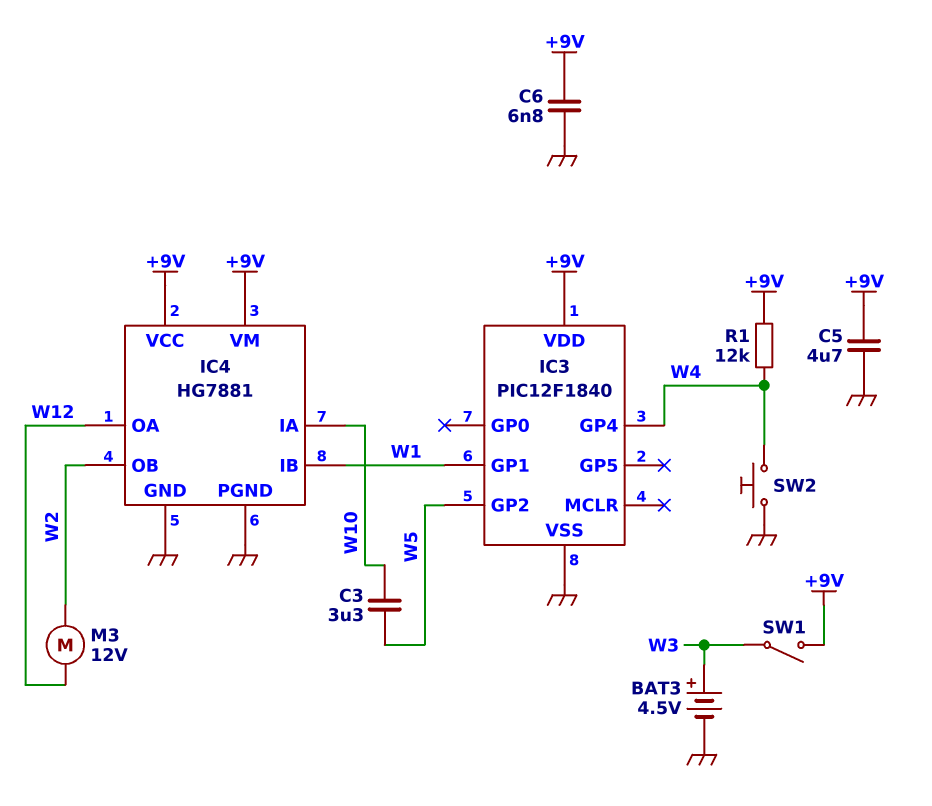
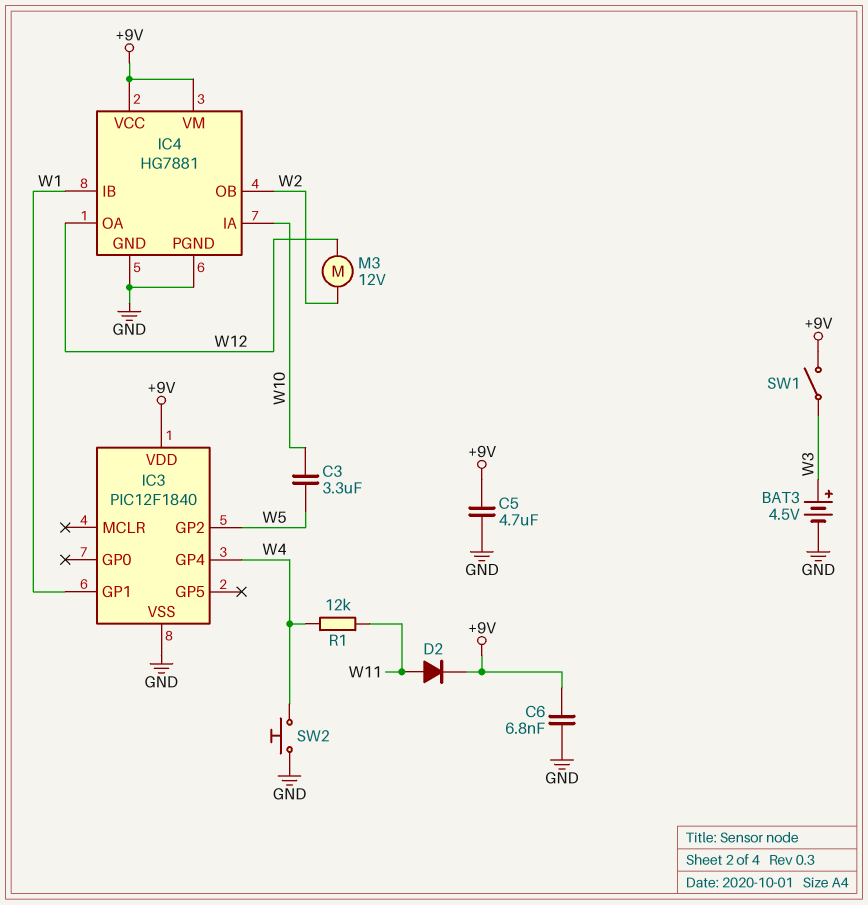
D2: none -> diode (A W11, K +9V)
R1: 12k (+9V, W4) -> 12k (W4, W11)

